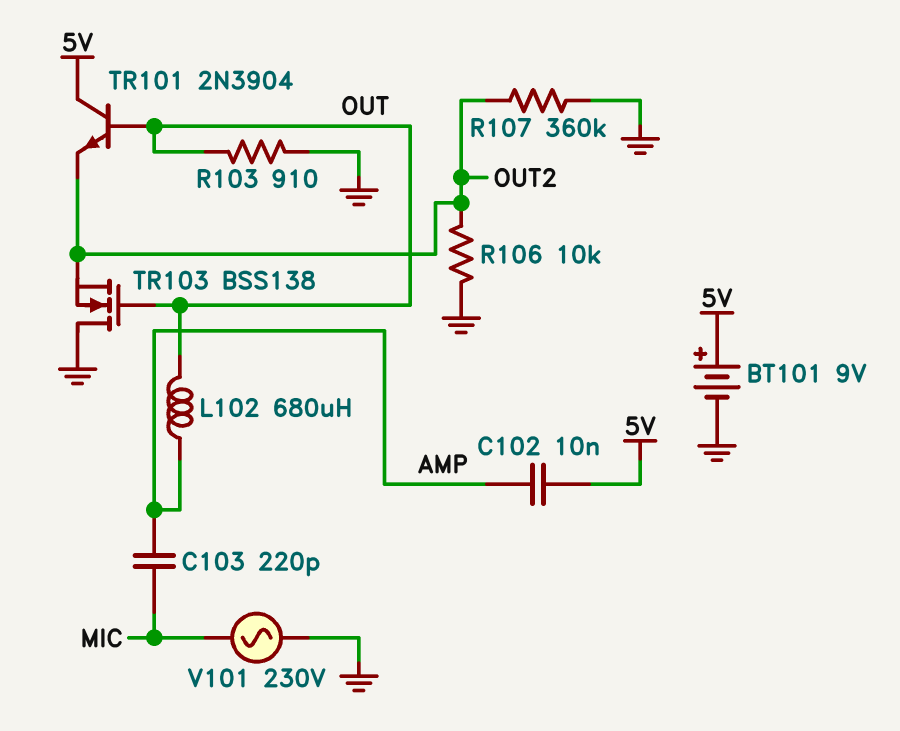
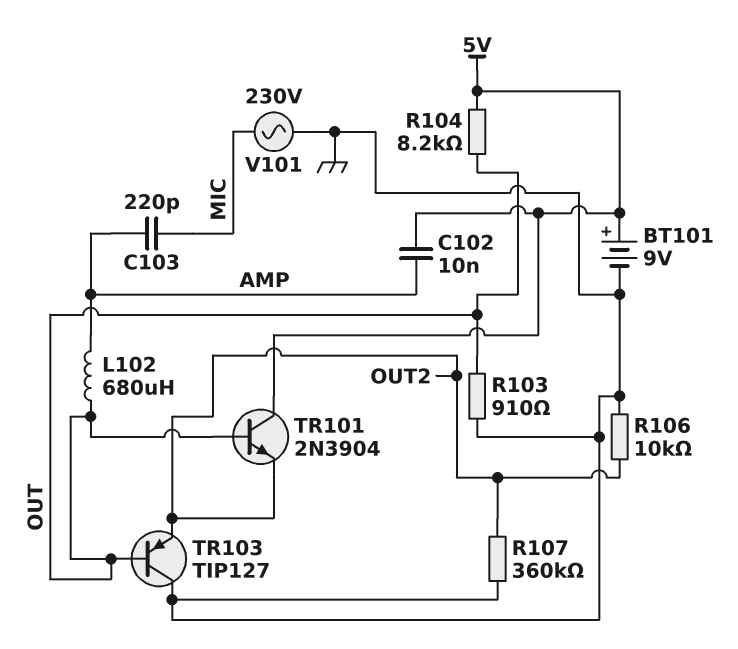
R104: none -> 8.2k (5V, OUT)
TR103: NMOS BSS138 (G OUT, D GND, S OUT2) -> PNP TIP127 (B OUT, C GND, E OUT2)

